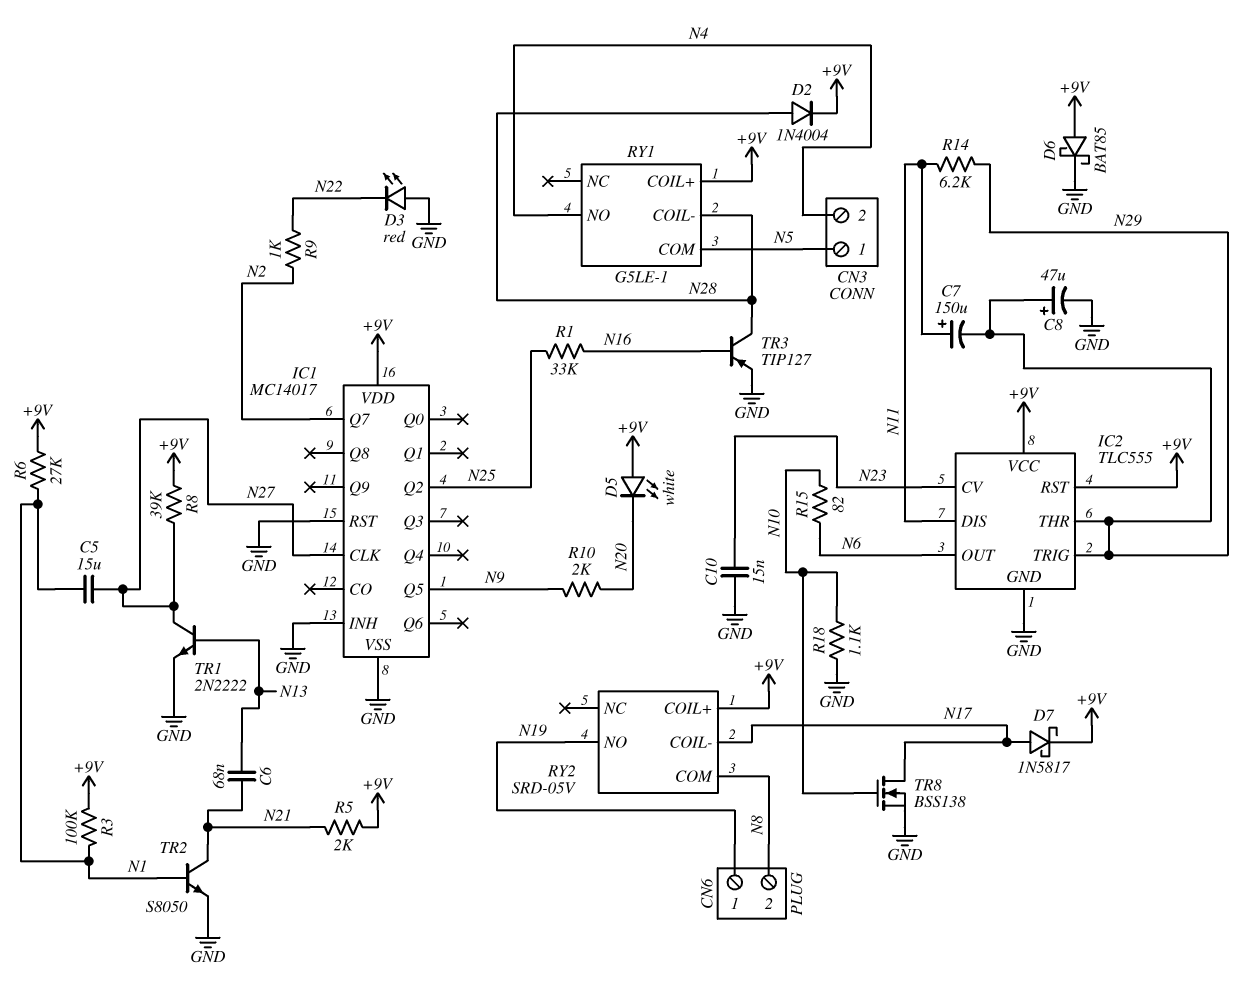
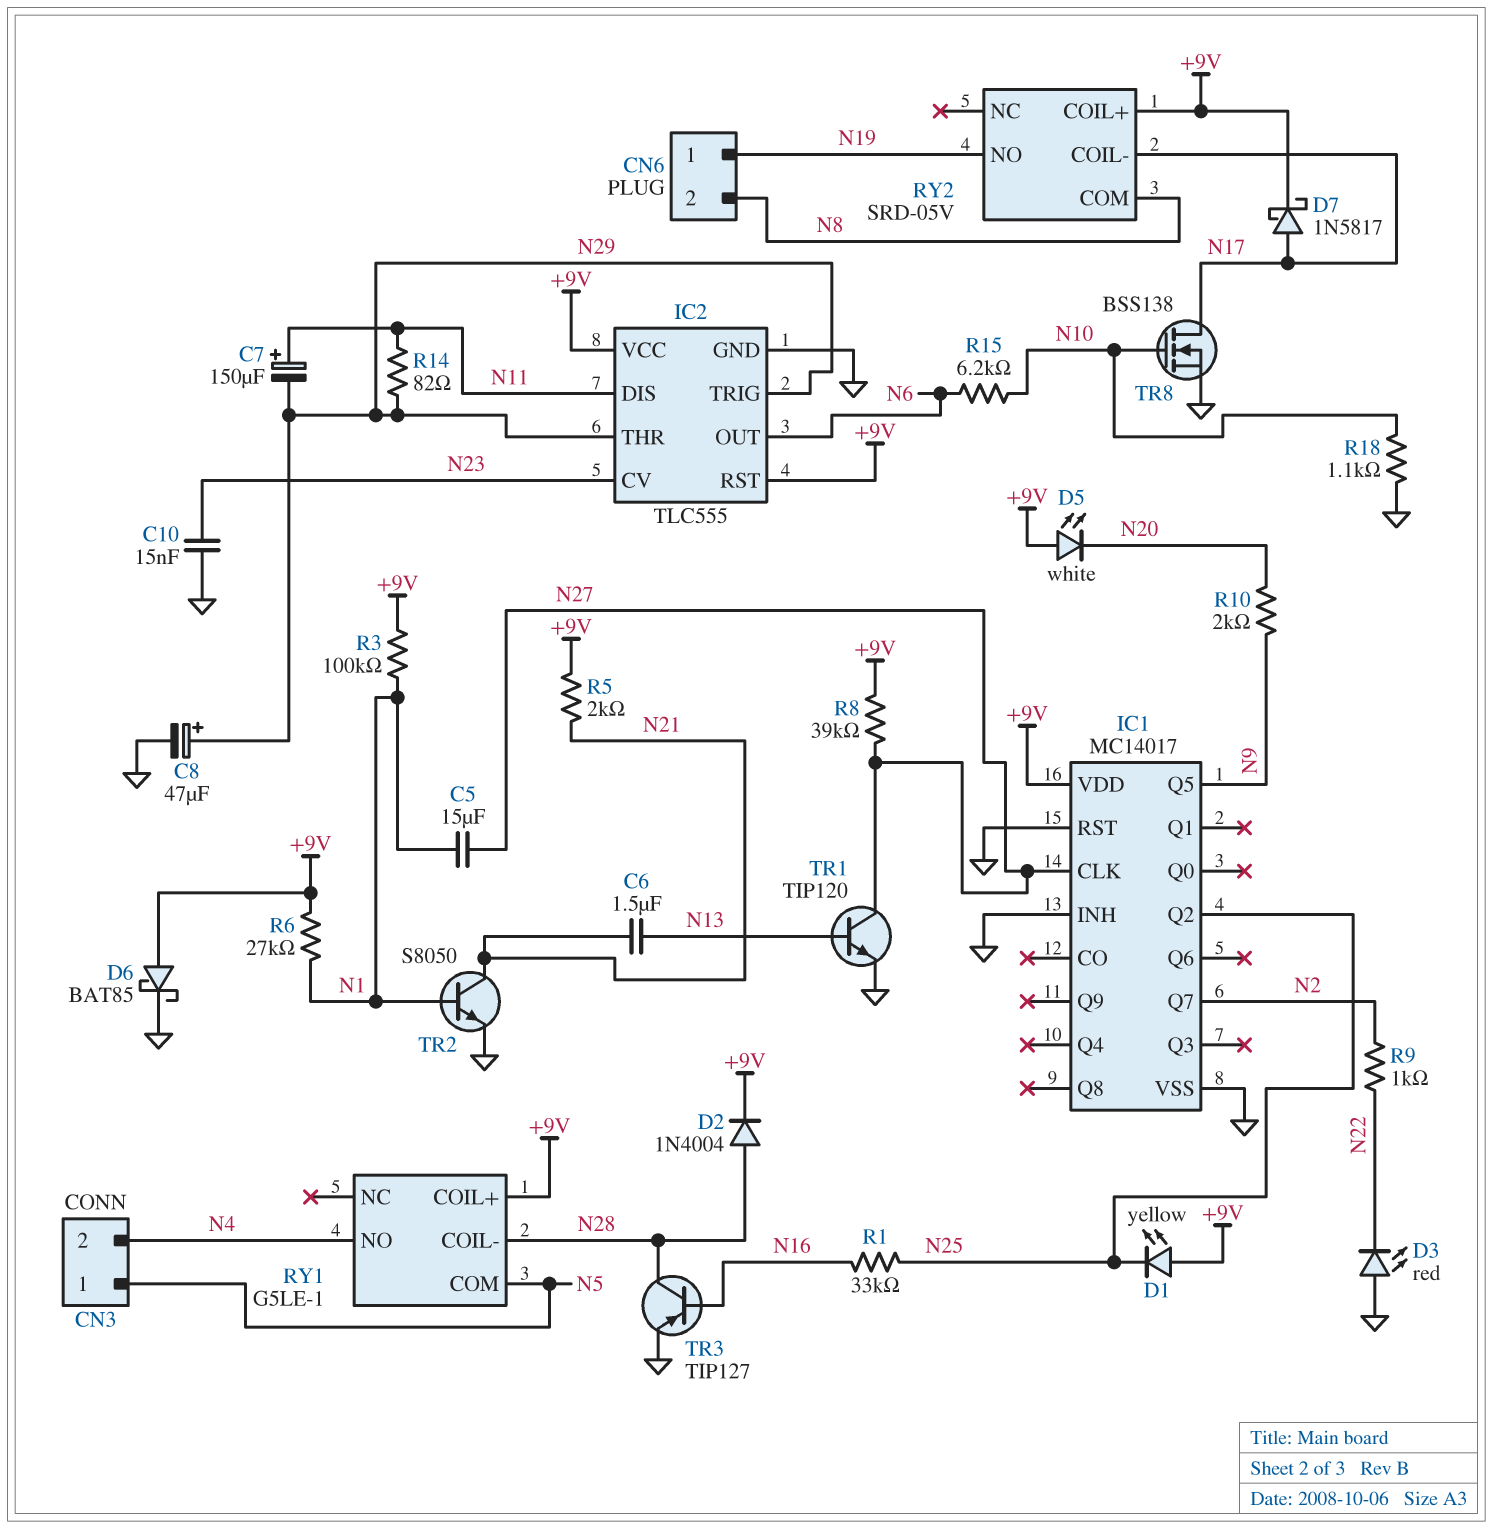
C6: 68nF (N13, N21) -> 1.5uF (N13, N21)
D1: none -> LED yellow (A +9V, K N25)
R14: 6.2k (N11, N29) -> 82 (N11, N29)
R15: 82 (N6, N10) -> 6.2k (N6, N10)
TR1: NPN 2N2222 (B N13, C N27, E GND) -> NPN TIP120 (B N13, C N27, E GND)

